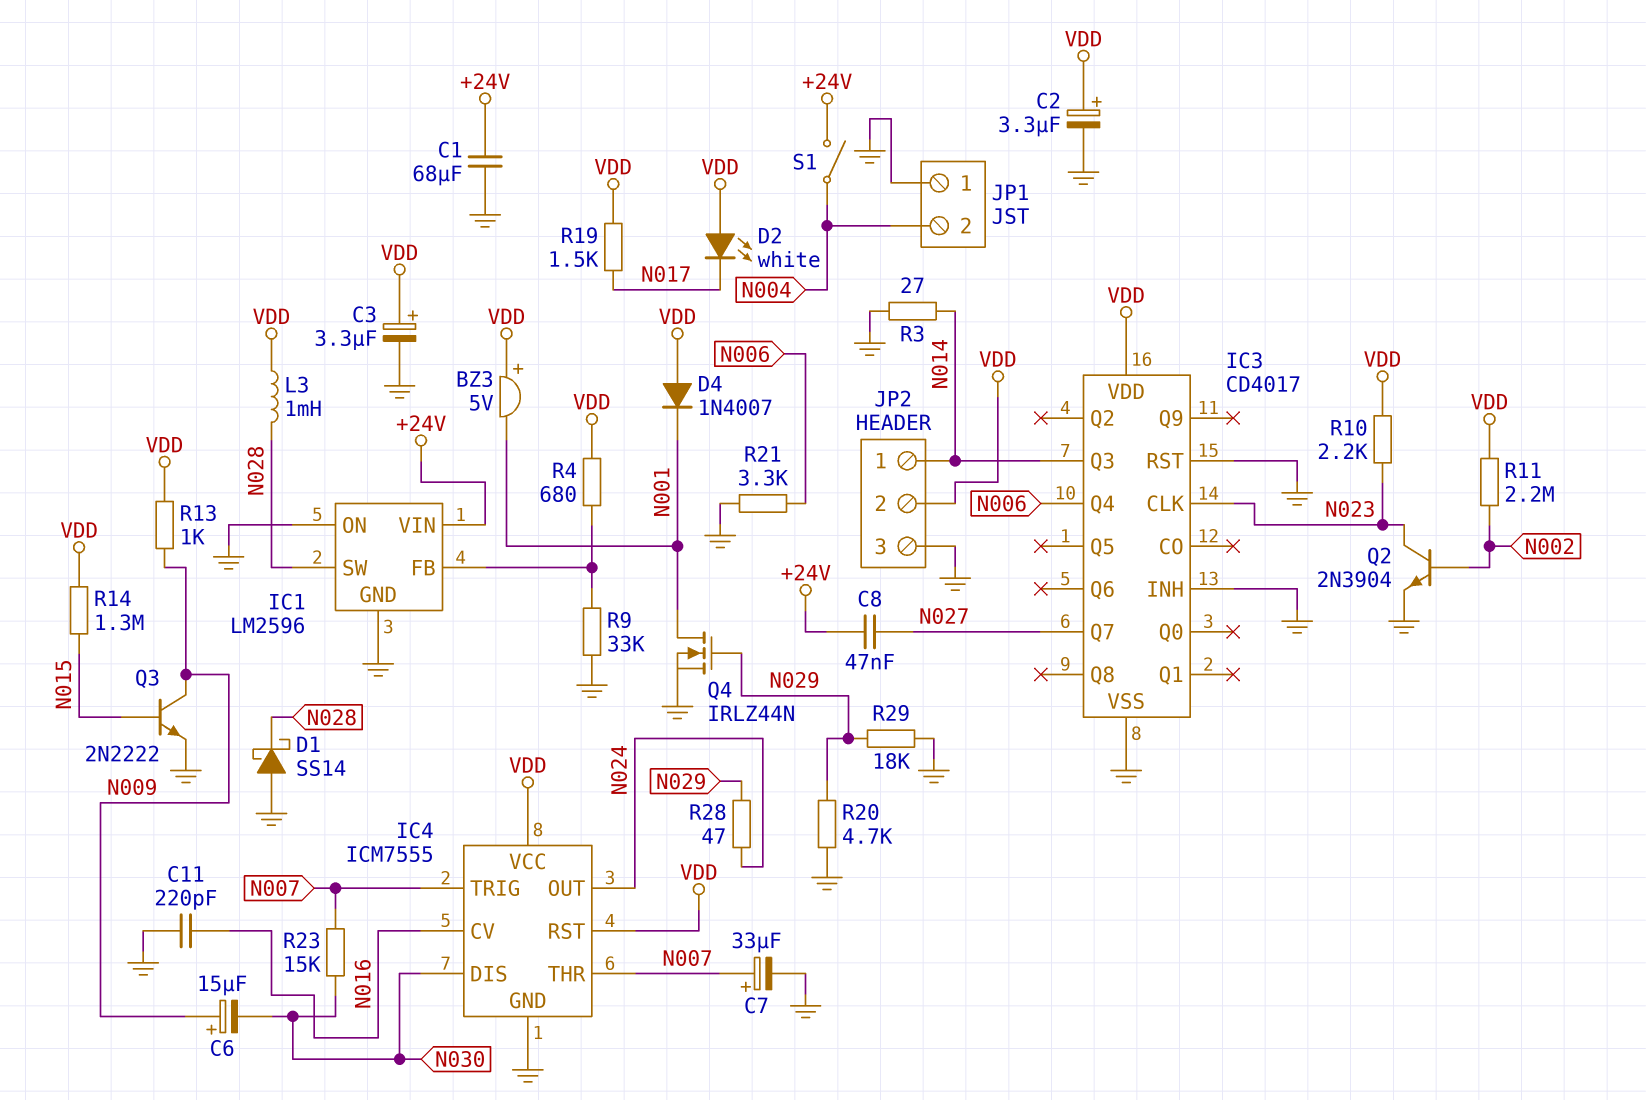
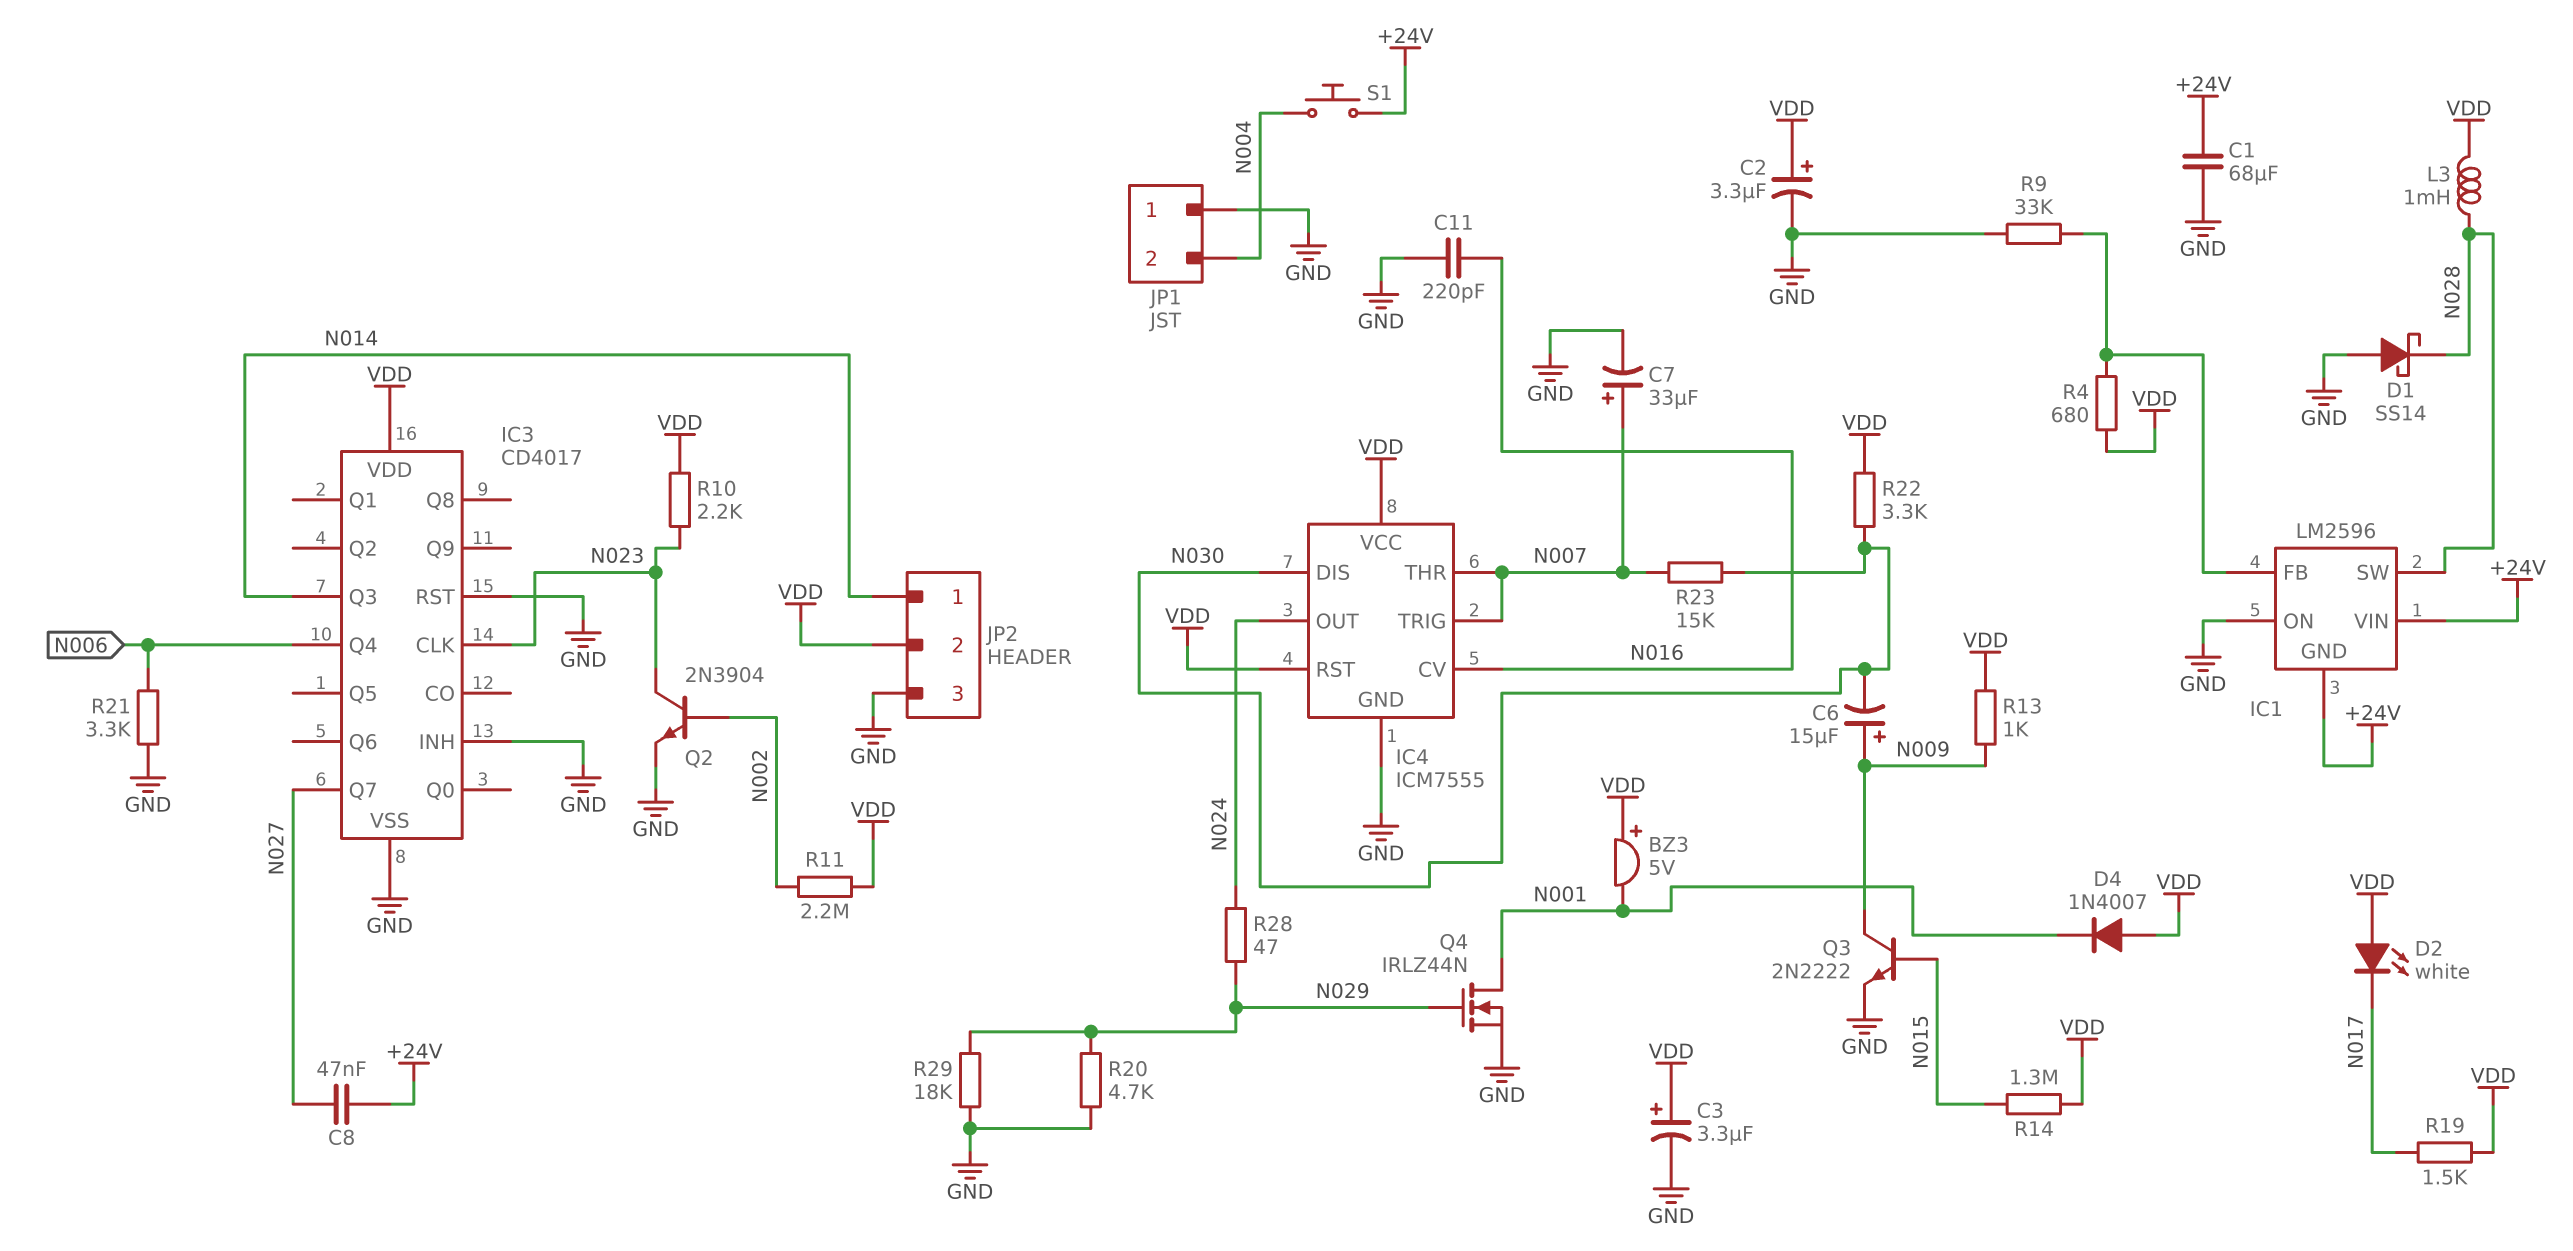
IC1 pin GND: GND -> +24V
R3: 27 (GND, N014) -> none
R22: none -> 3.3k (N030, VDD)
S1: switch (+24V, N004) -> button (+24V, N004)

